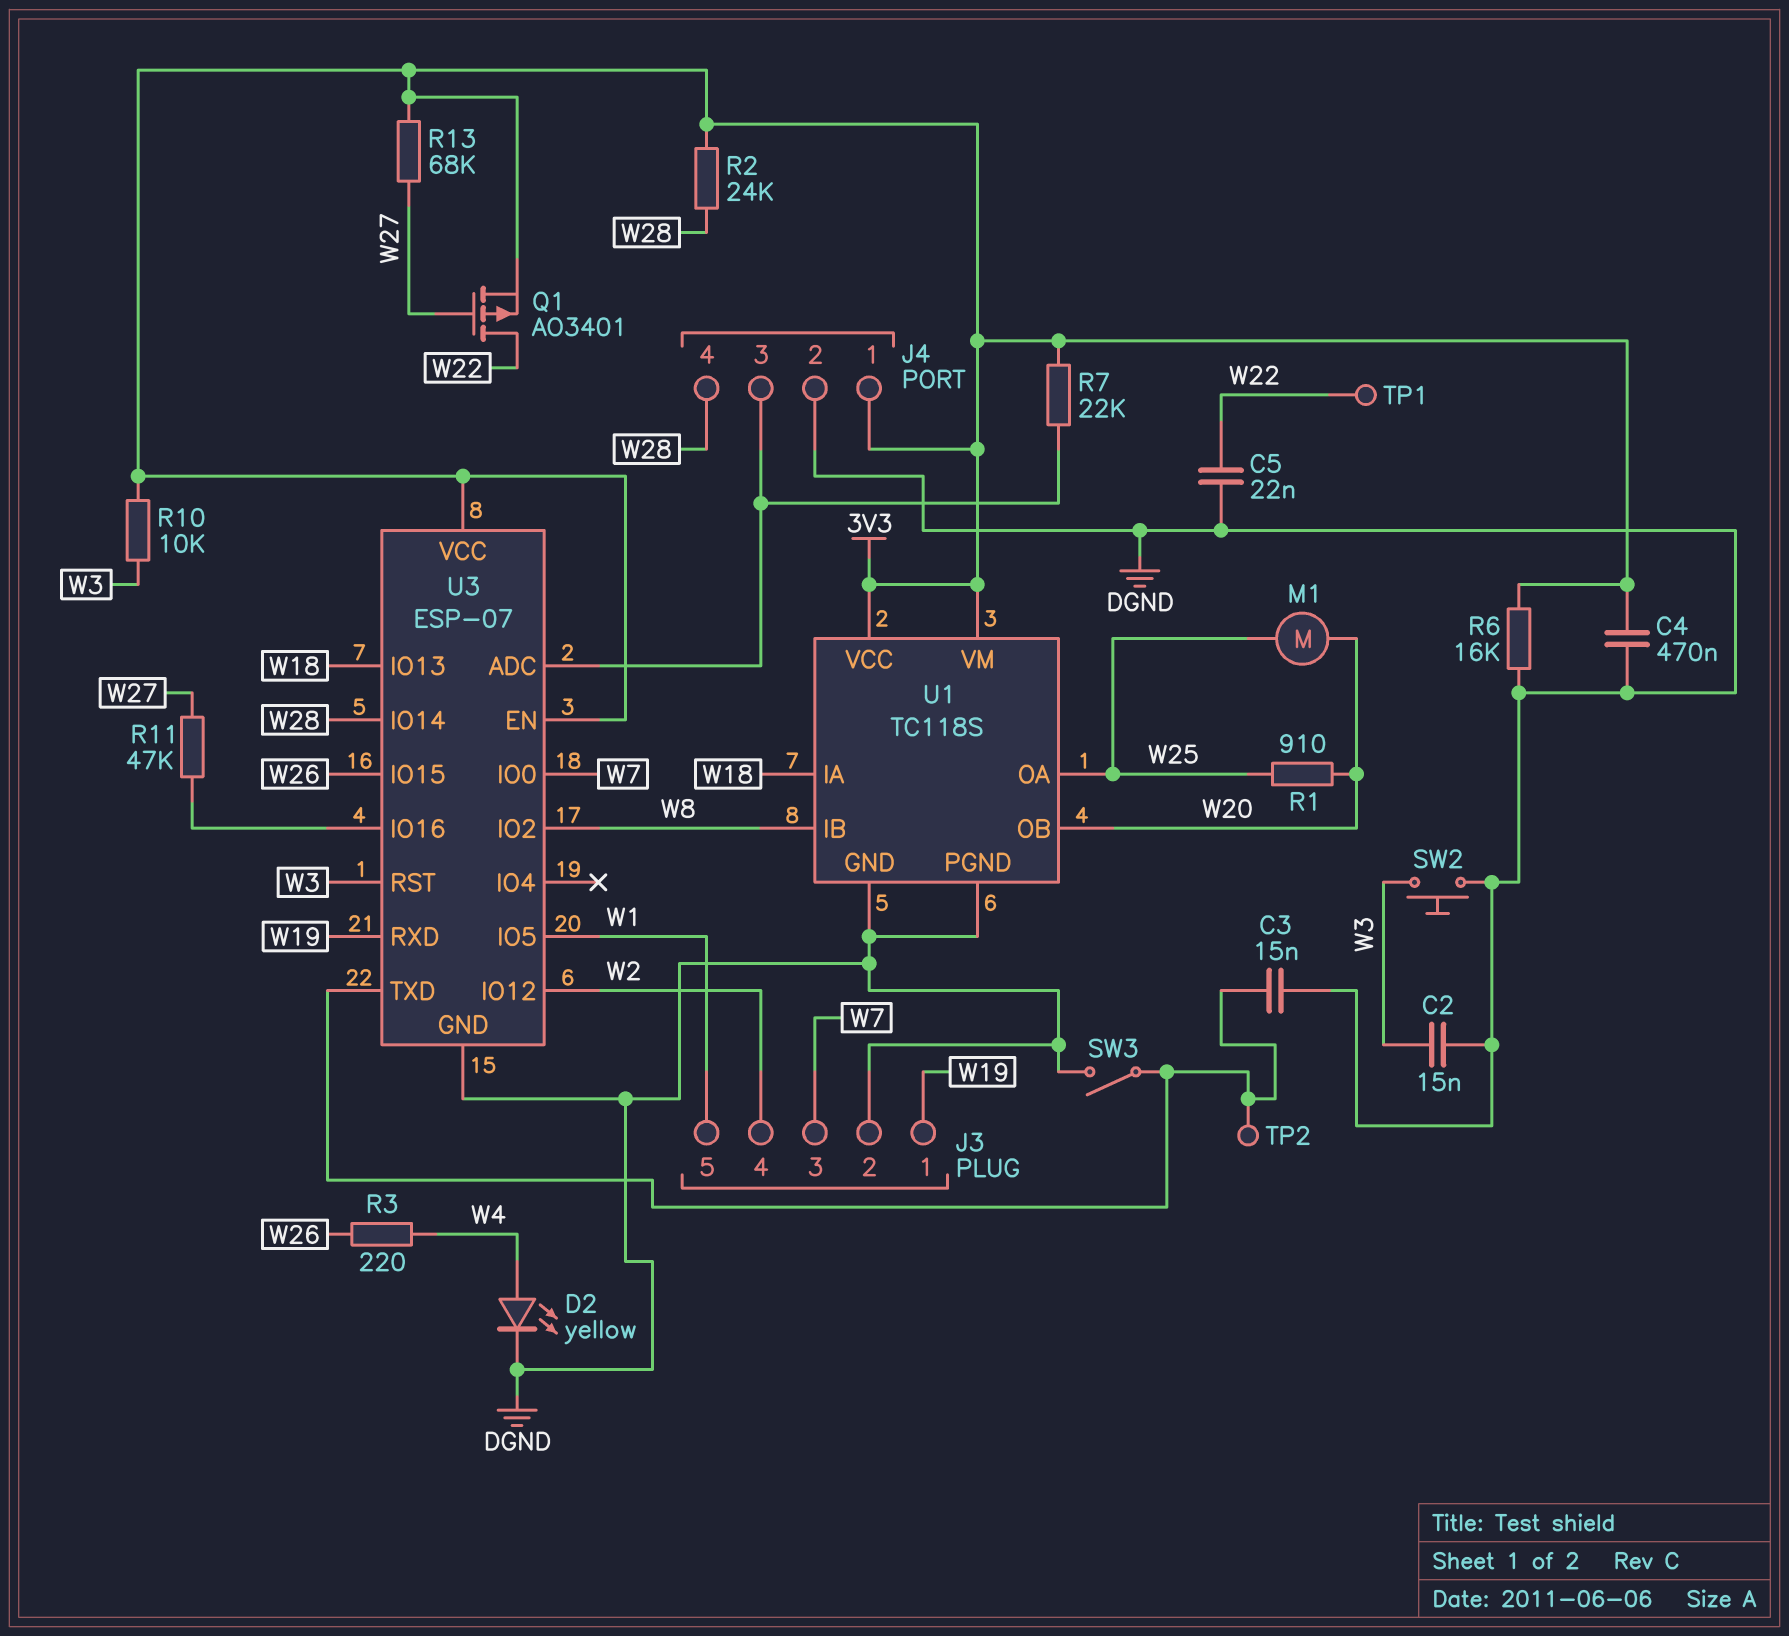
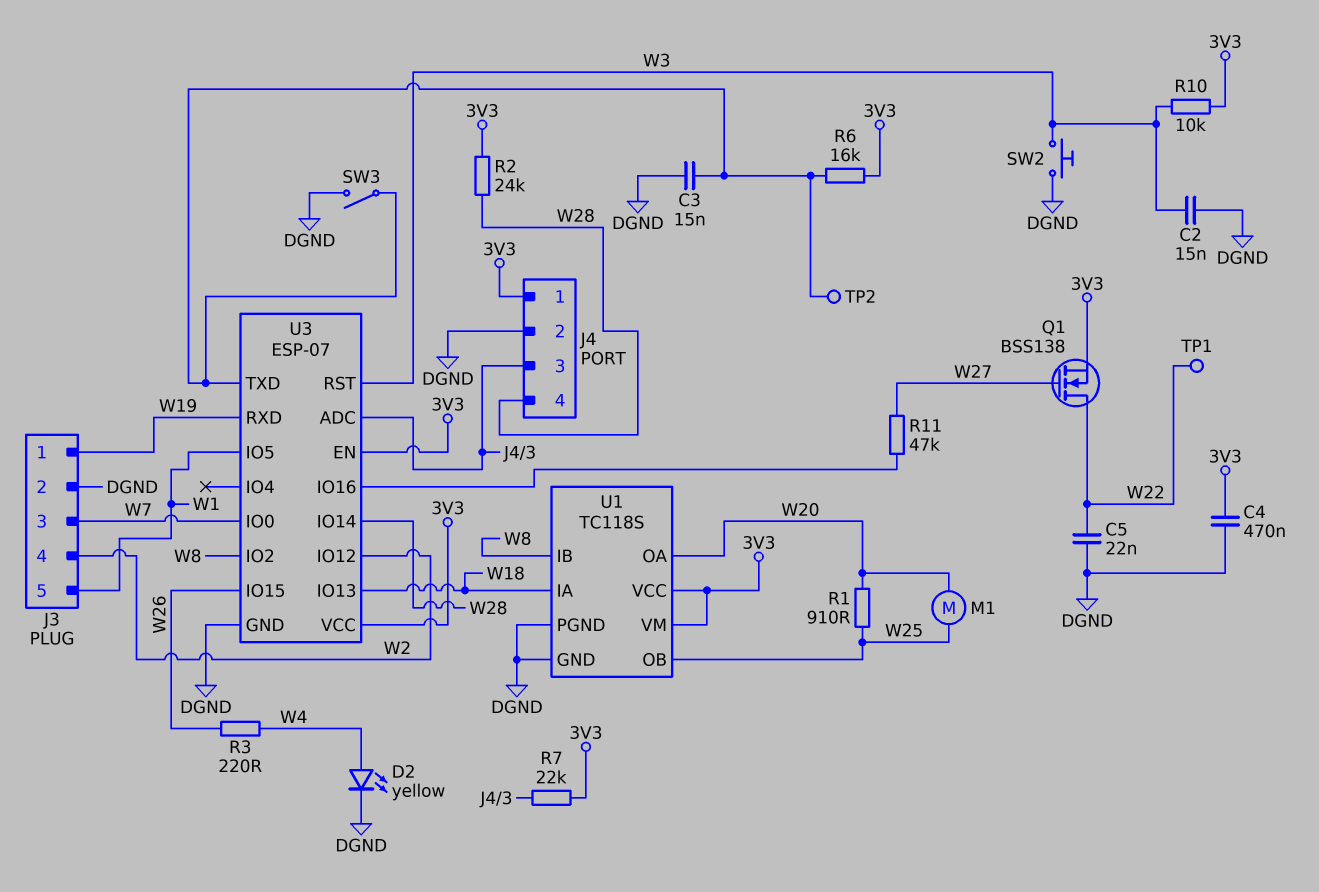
Q1: PMOS AO3401 (G W27, D W22, S 3V3) -> NMOS BSS138 (G W27, D W22, S 3V3)
R6: 16k (3V3, DGND) -> 16k (3V3, U3/TXD)
R13: 68k (3V3, W27) -> none
U1 pin OA: W25 -> W20
U1 pin OB: W20 -> W25

